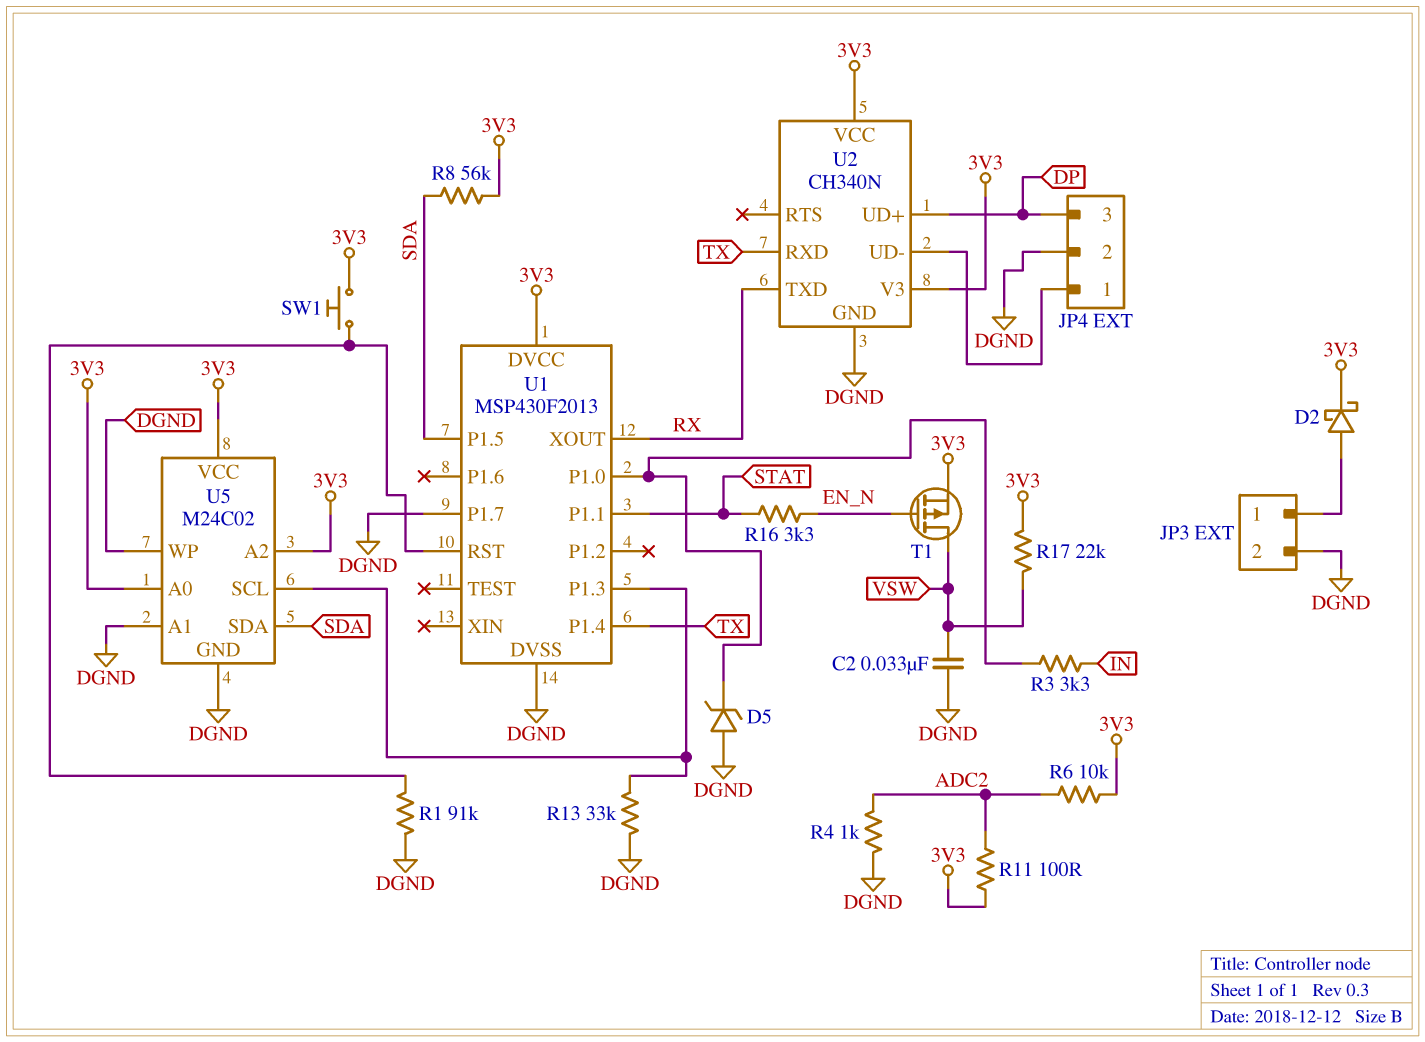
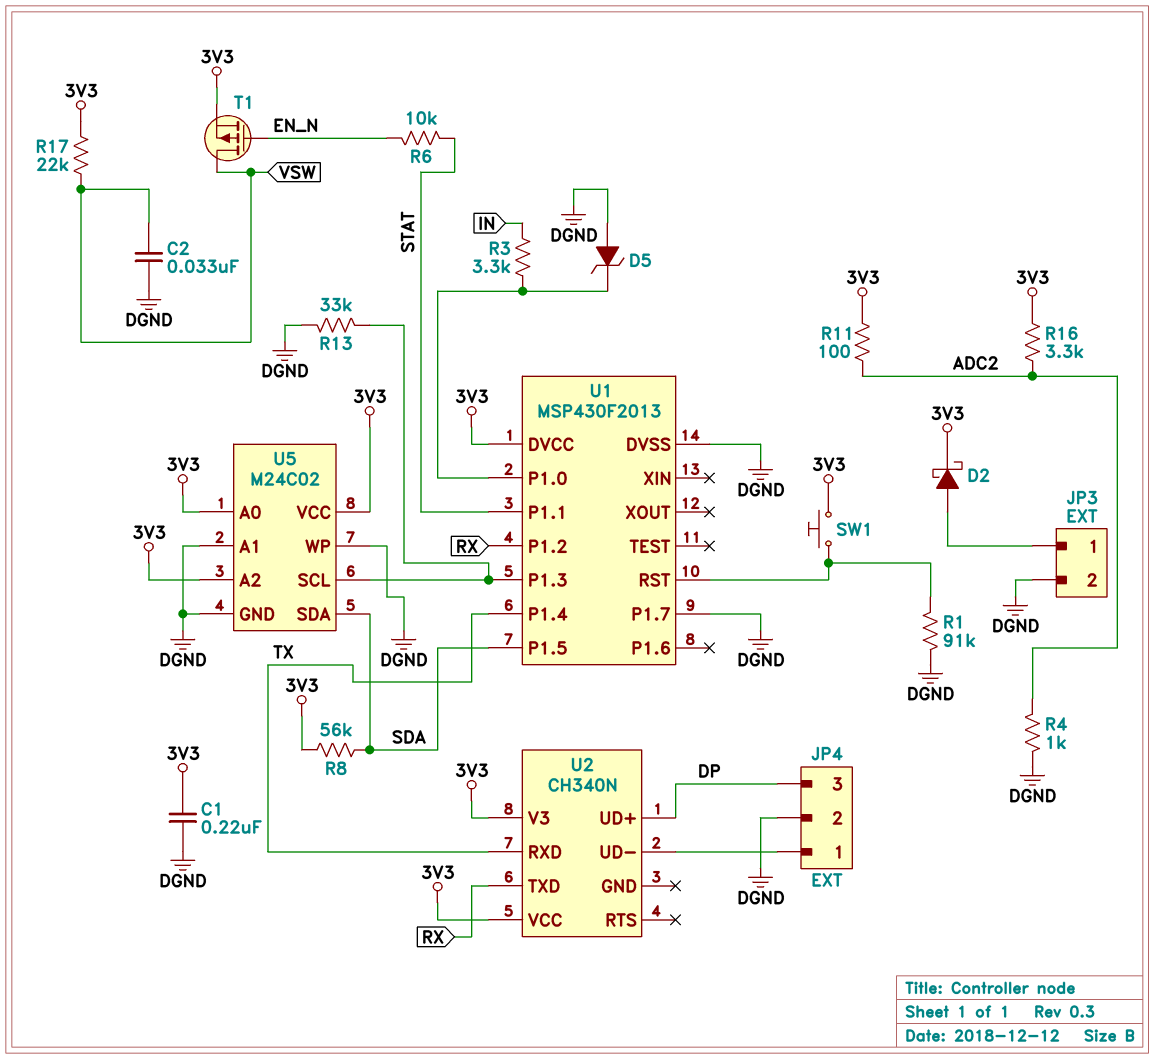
C1: none -> 220nF (3V3, DGND)
R6: 10k (3V3, ADC2) -> 10k (EN_N, STAT)
R16: 3.3k (EN_N, STAT) -> 3.3k (3V3, ADC2)
U1 pin P1.2: none -> RX
U1 pin XOUT: RX -> none
U2 pin GND: DGND -> none

